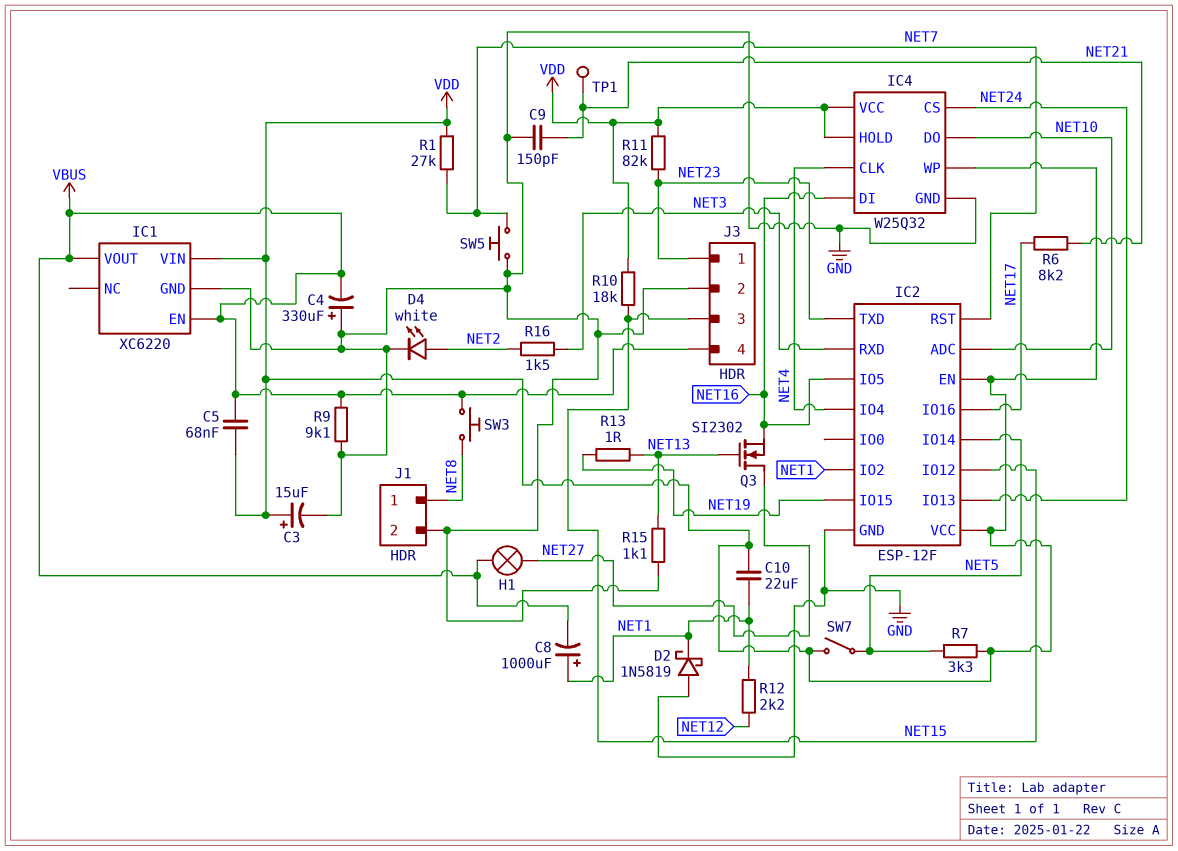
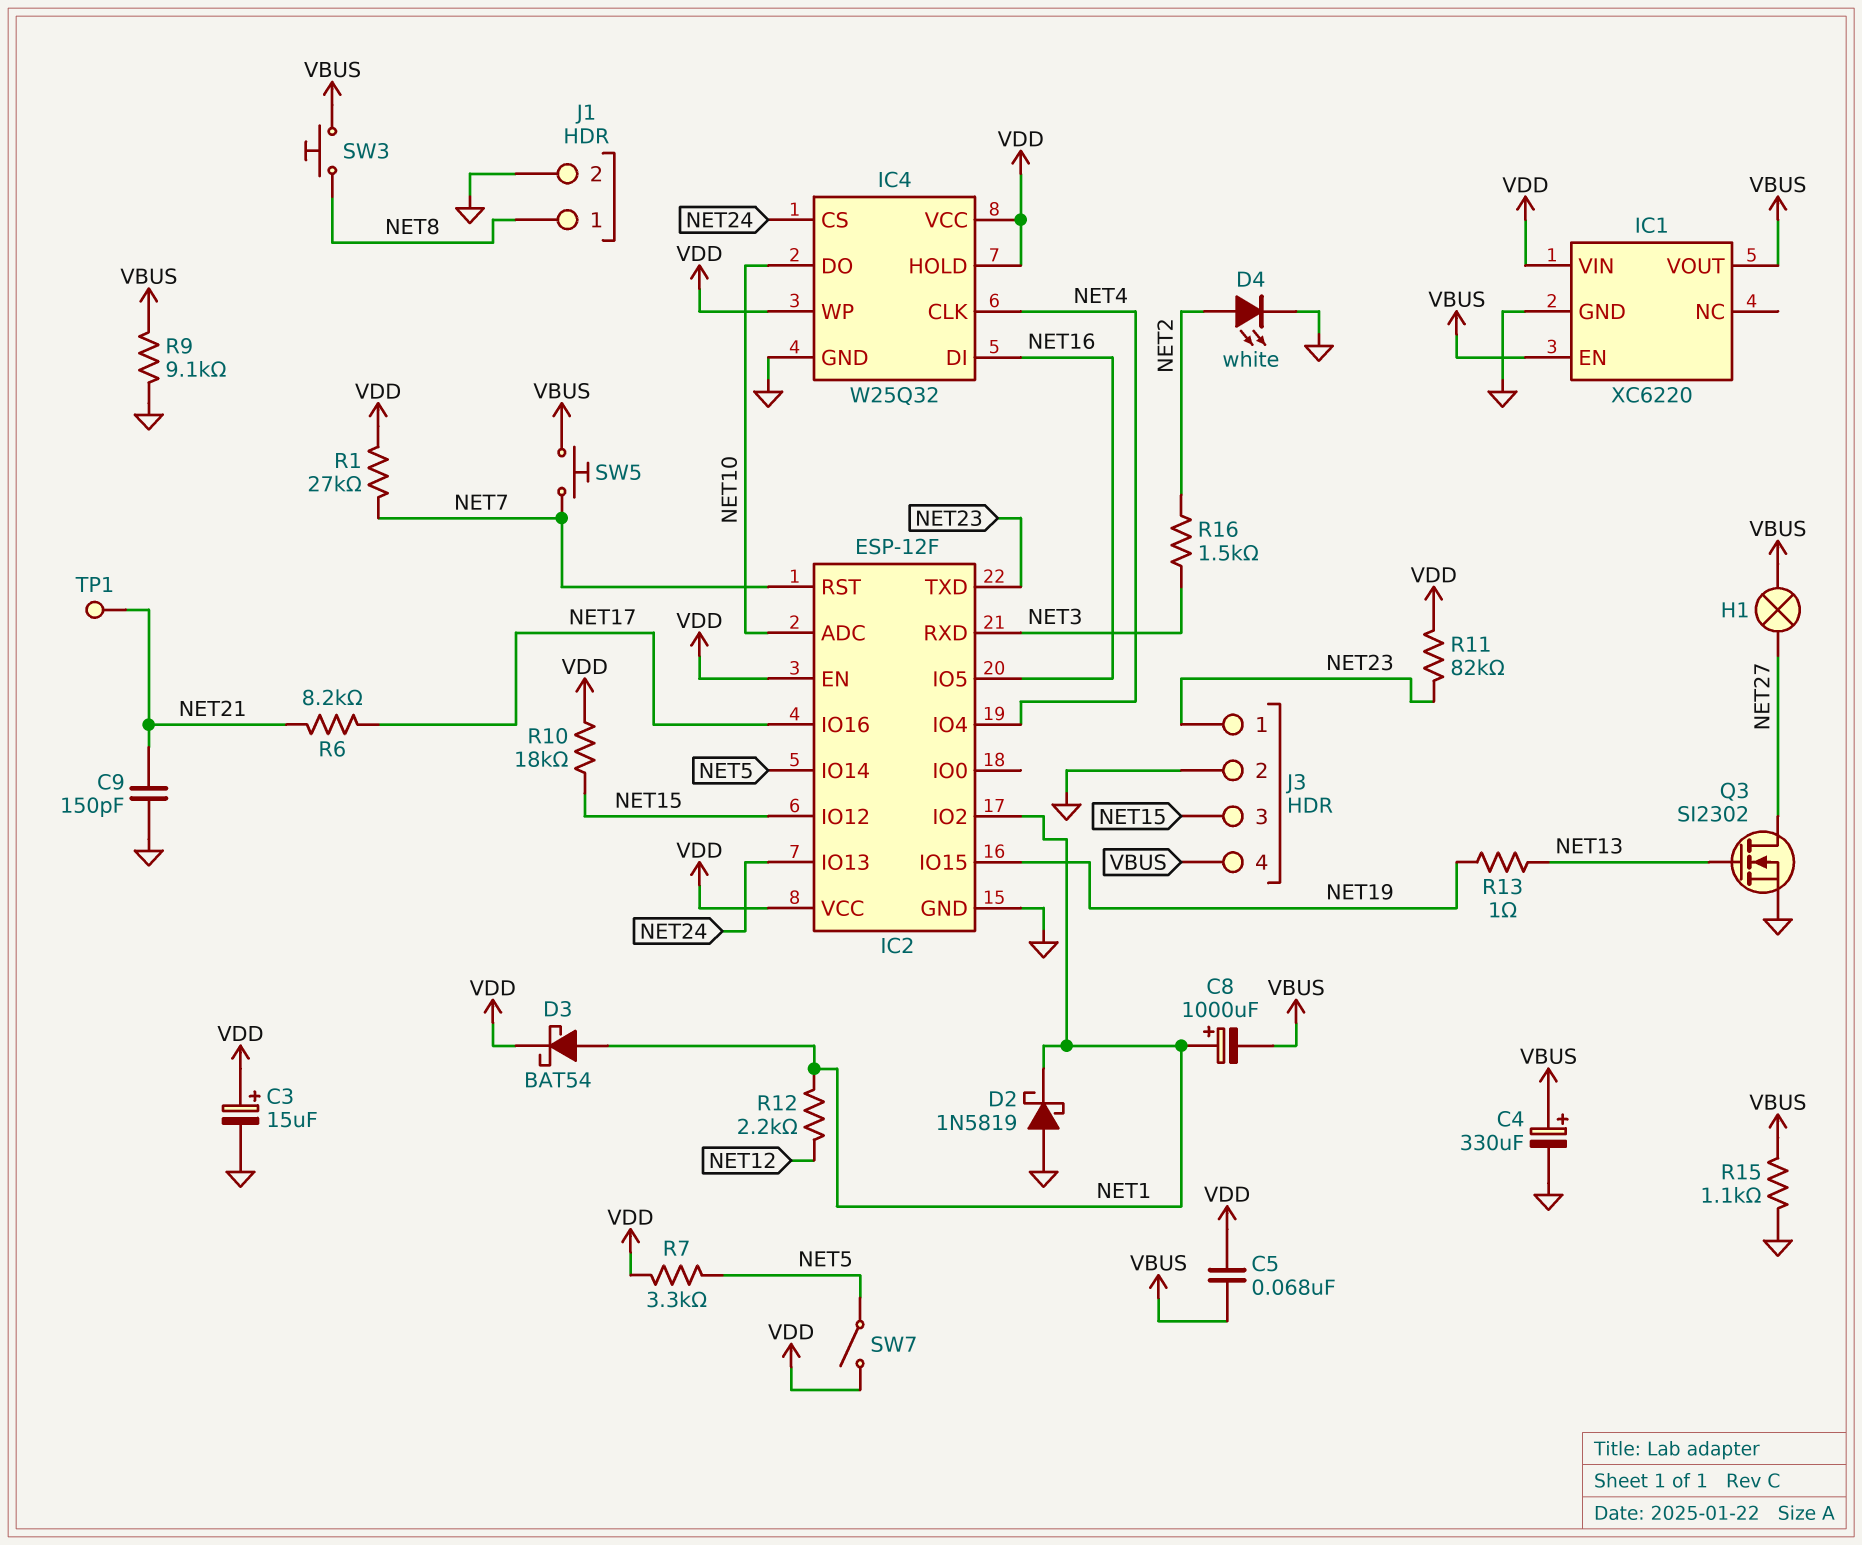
C4: 330uF (plus GND, minus VBUS) -> 330uF (plus VBUS, minus GND)
C10: 22uF (NET1, VDD) -> none
D3: none -> schottky BAT54 (A NET1, K VDD)
Q3: NMOS SI2302 (G NET13, D NET27, S NET16) -> NMOS SI2302 (G NET13, D NET27, S GND)
R15: 1.1k (GND, NET13) -> 1.1k (GND, VBUS)
SW5: button (GND, NET7) -> button (NET7, VBUS)

